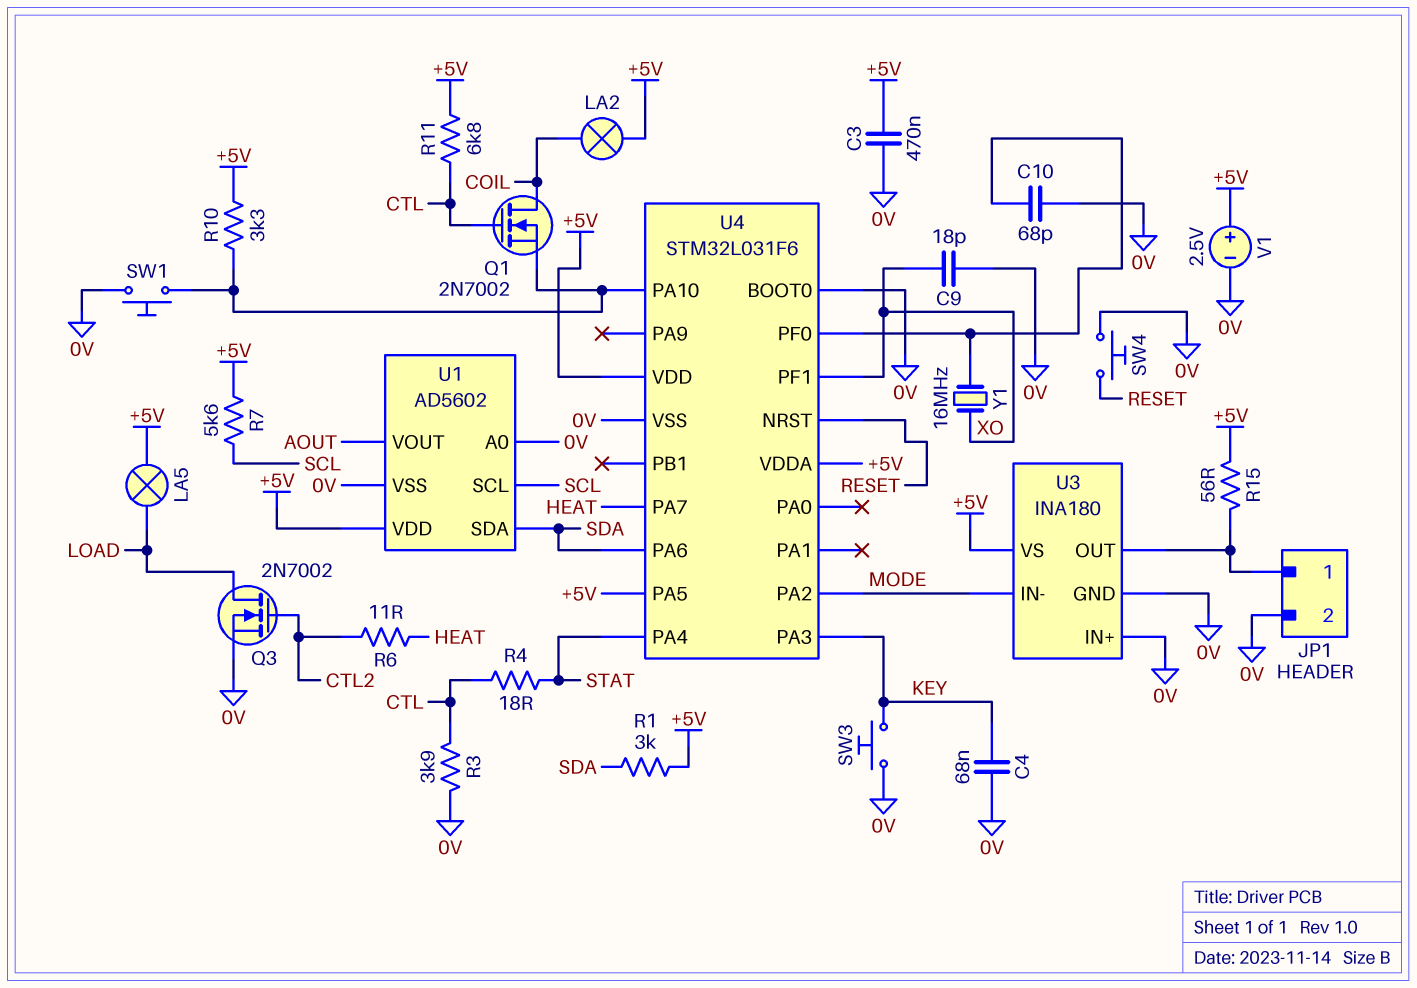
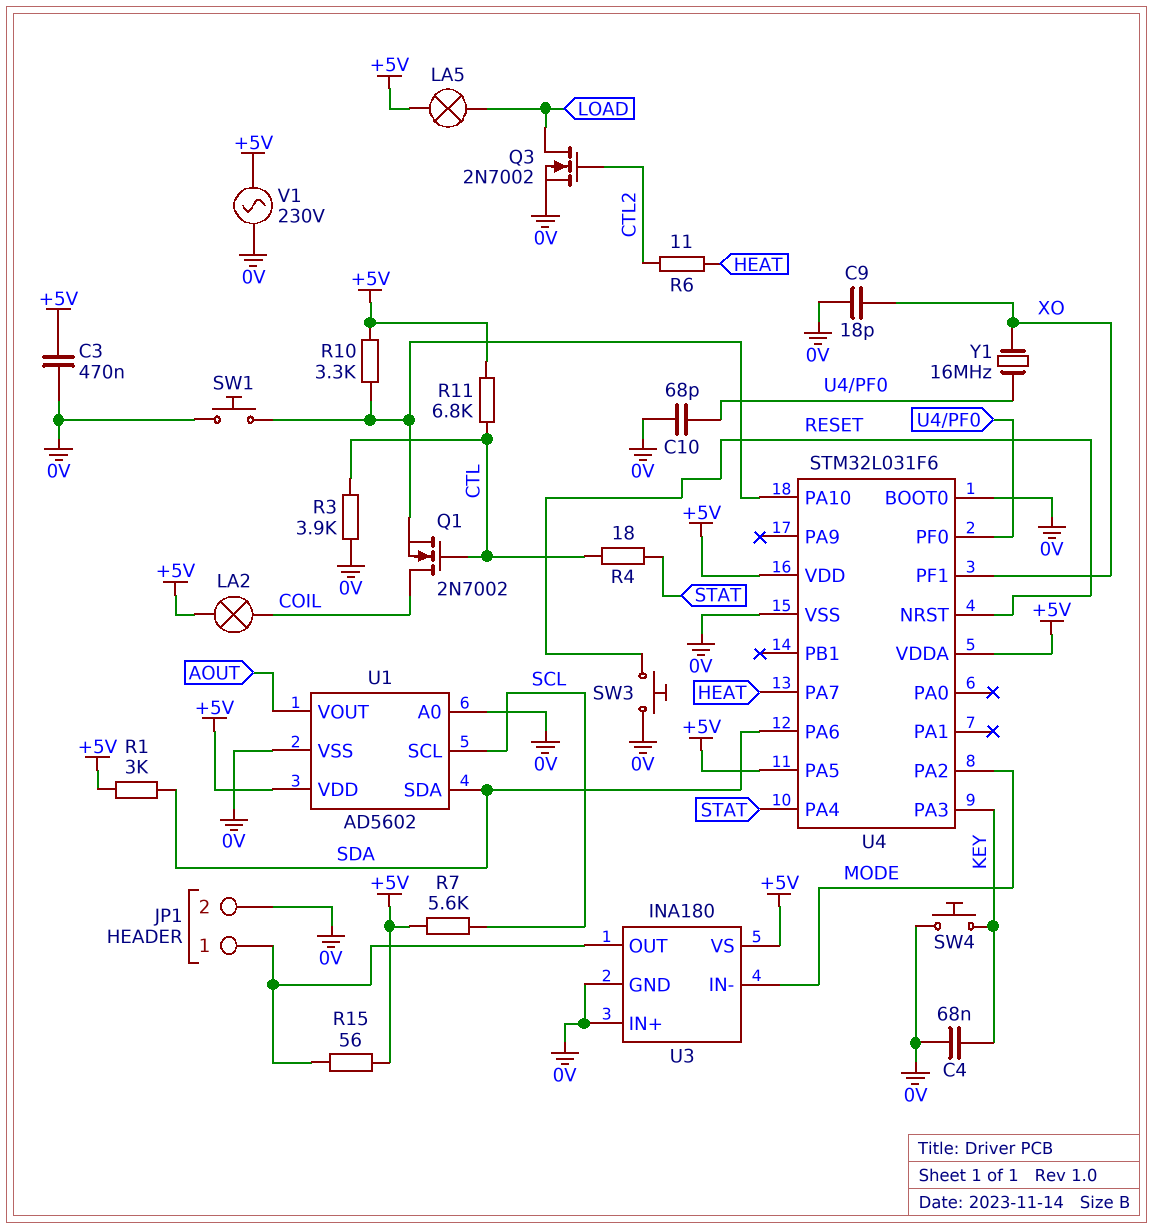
SW3: button (0V, KEY) -> button (0V, RESET)
SW4: button (0V, RESET) -> button (0V, KEY)
V1: 2.5V (plus +5V, minus 0V) -> AC 230V (+5V, 0V)

